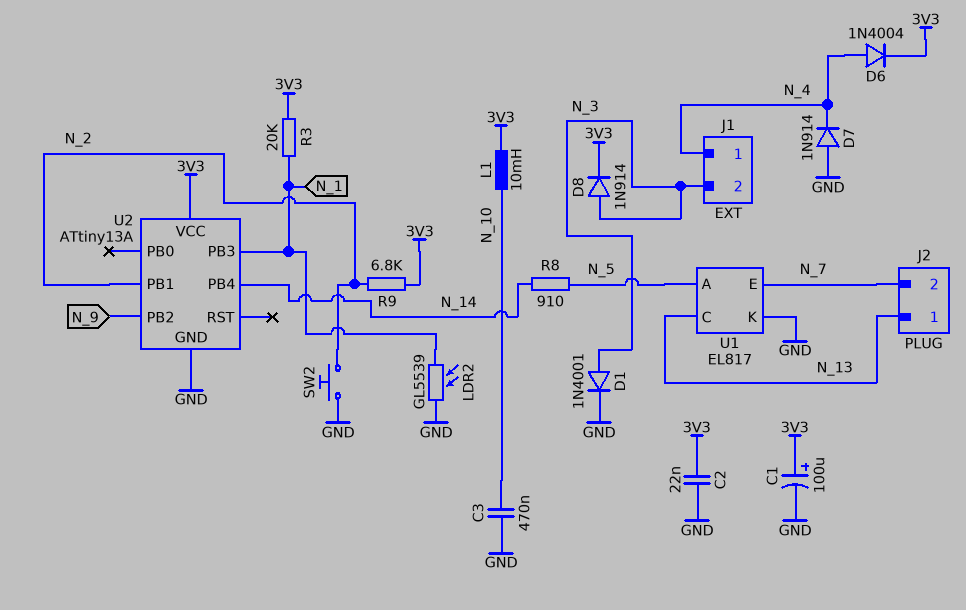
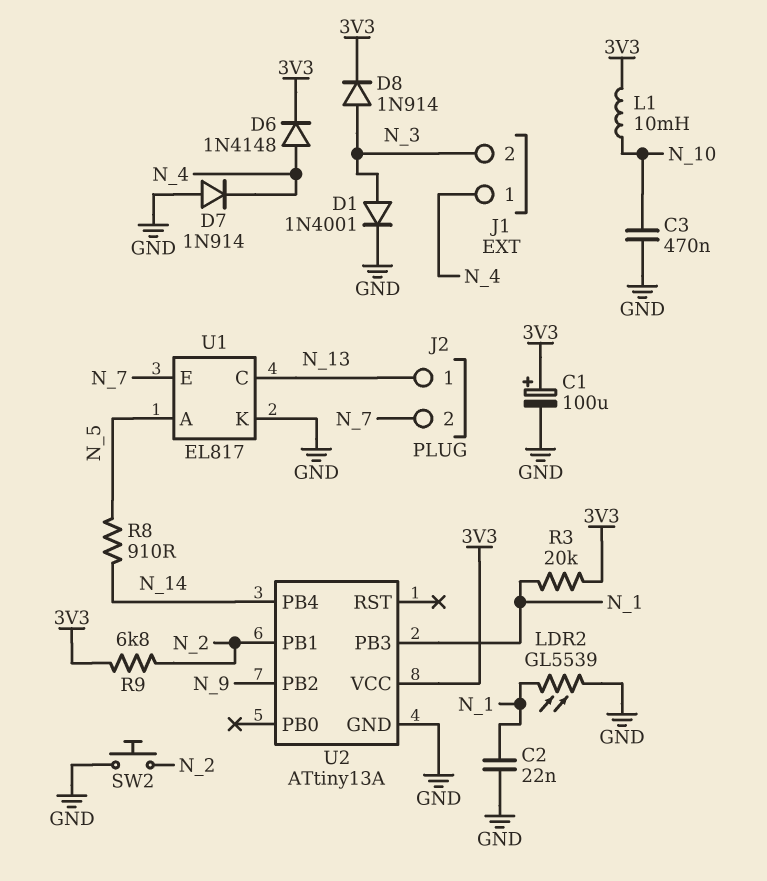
C2: 22nF (3V3, GND) -> 22nF (GND, N_1)
D6: diode 1N4004 (A N_4, K 3V3) -> diode 1N4148 (A N_4, K 3V3)

